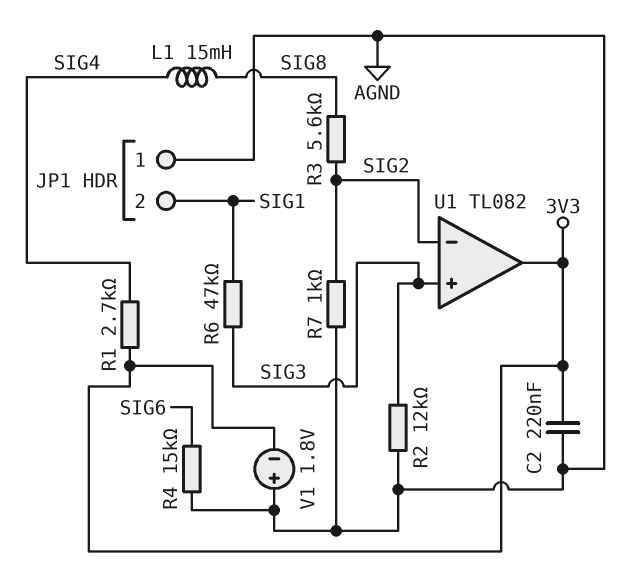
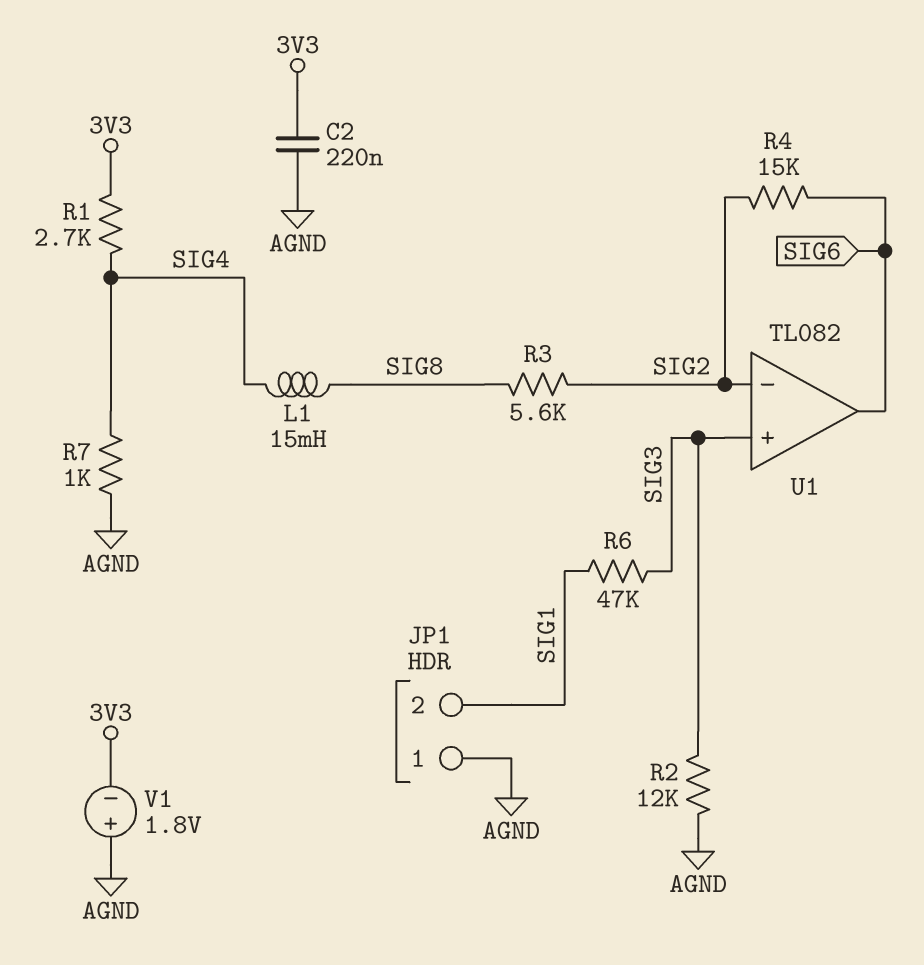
R4: 15k (AGND, SIG6) -> 15k (SIG2, SIG6)
R7: 1k (AGND, SIG2) -> 1k (AGND, SIG4)
U1 pin out: 3V3 -> SIG6

